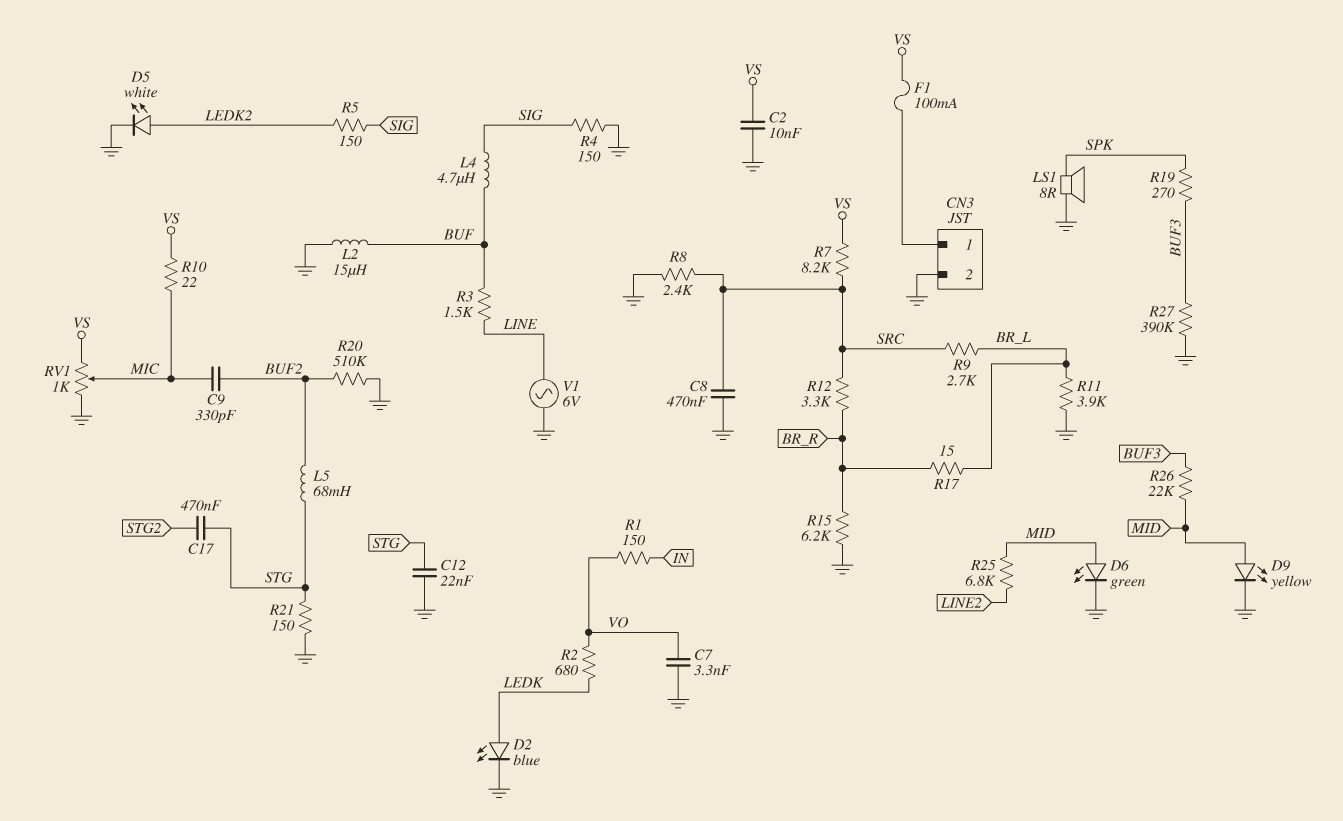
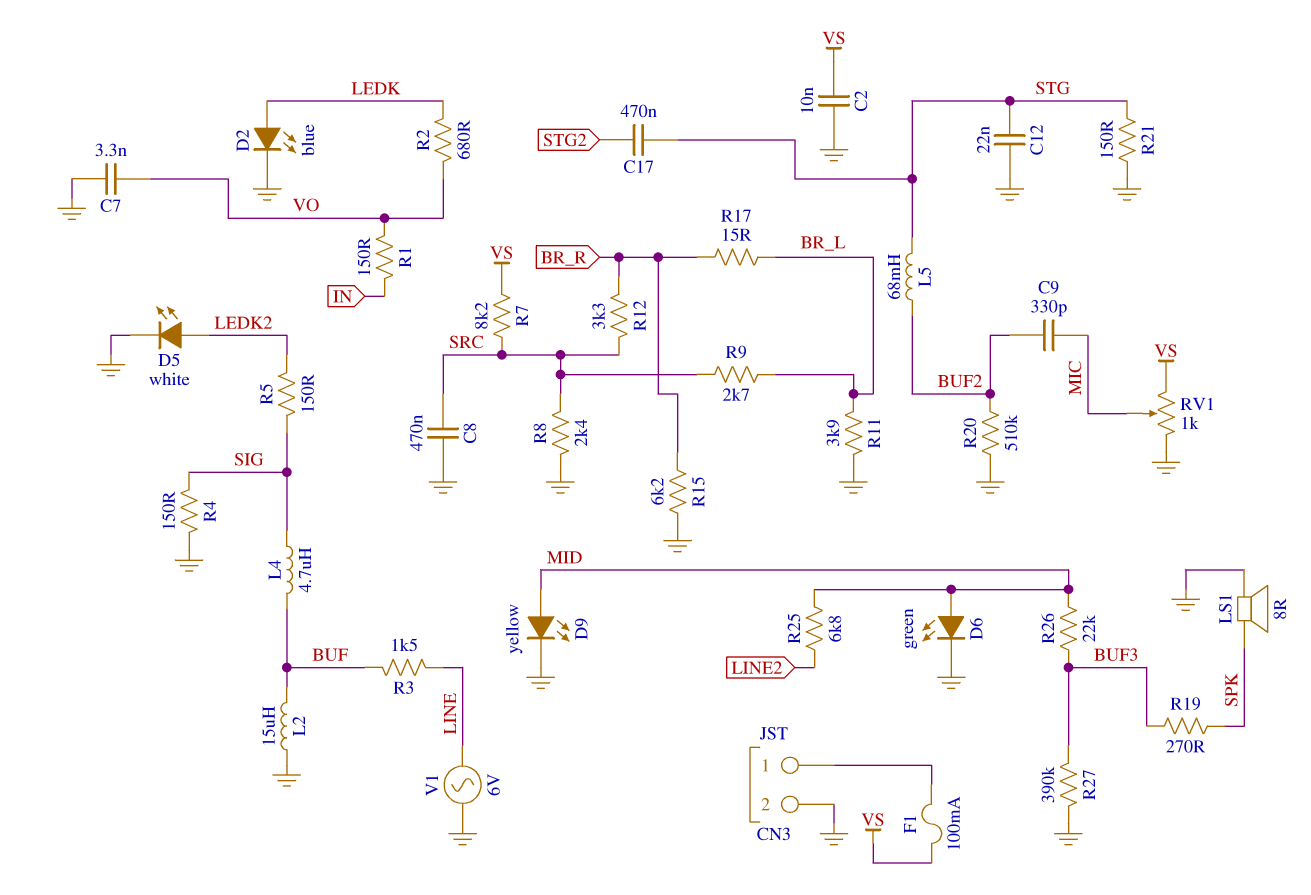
R10: 22 (MIC, VS) -> none

